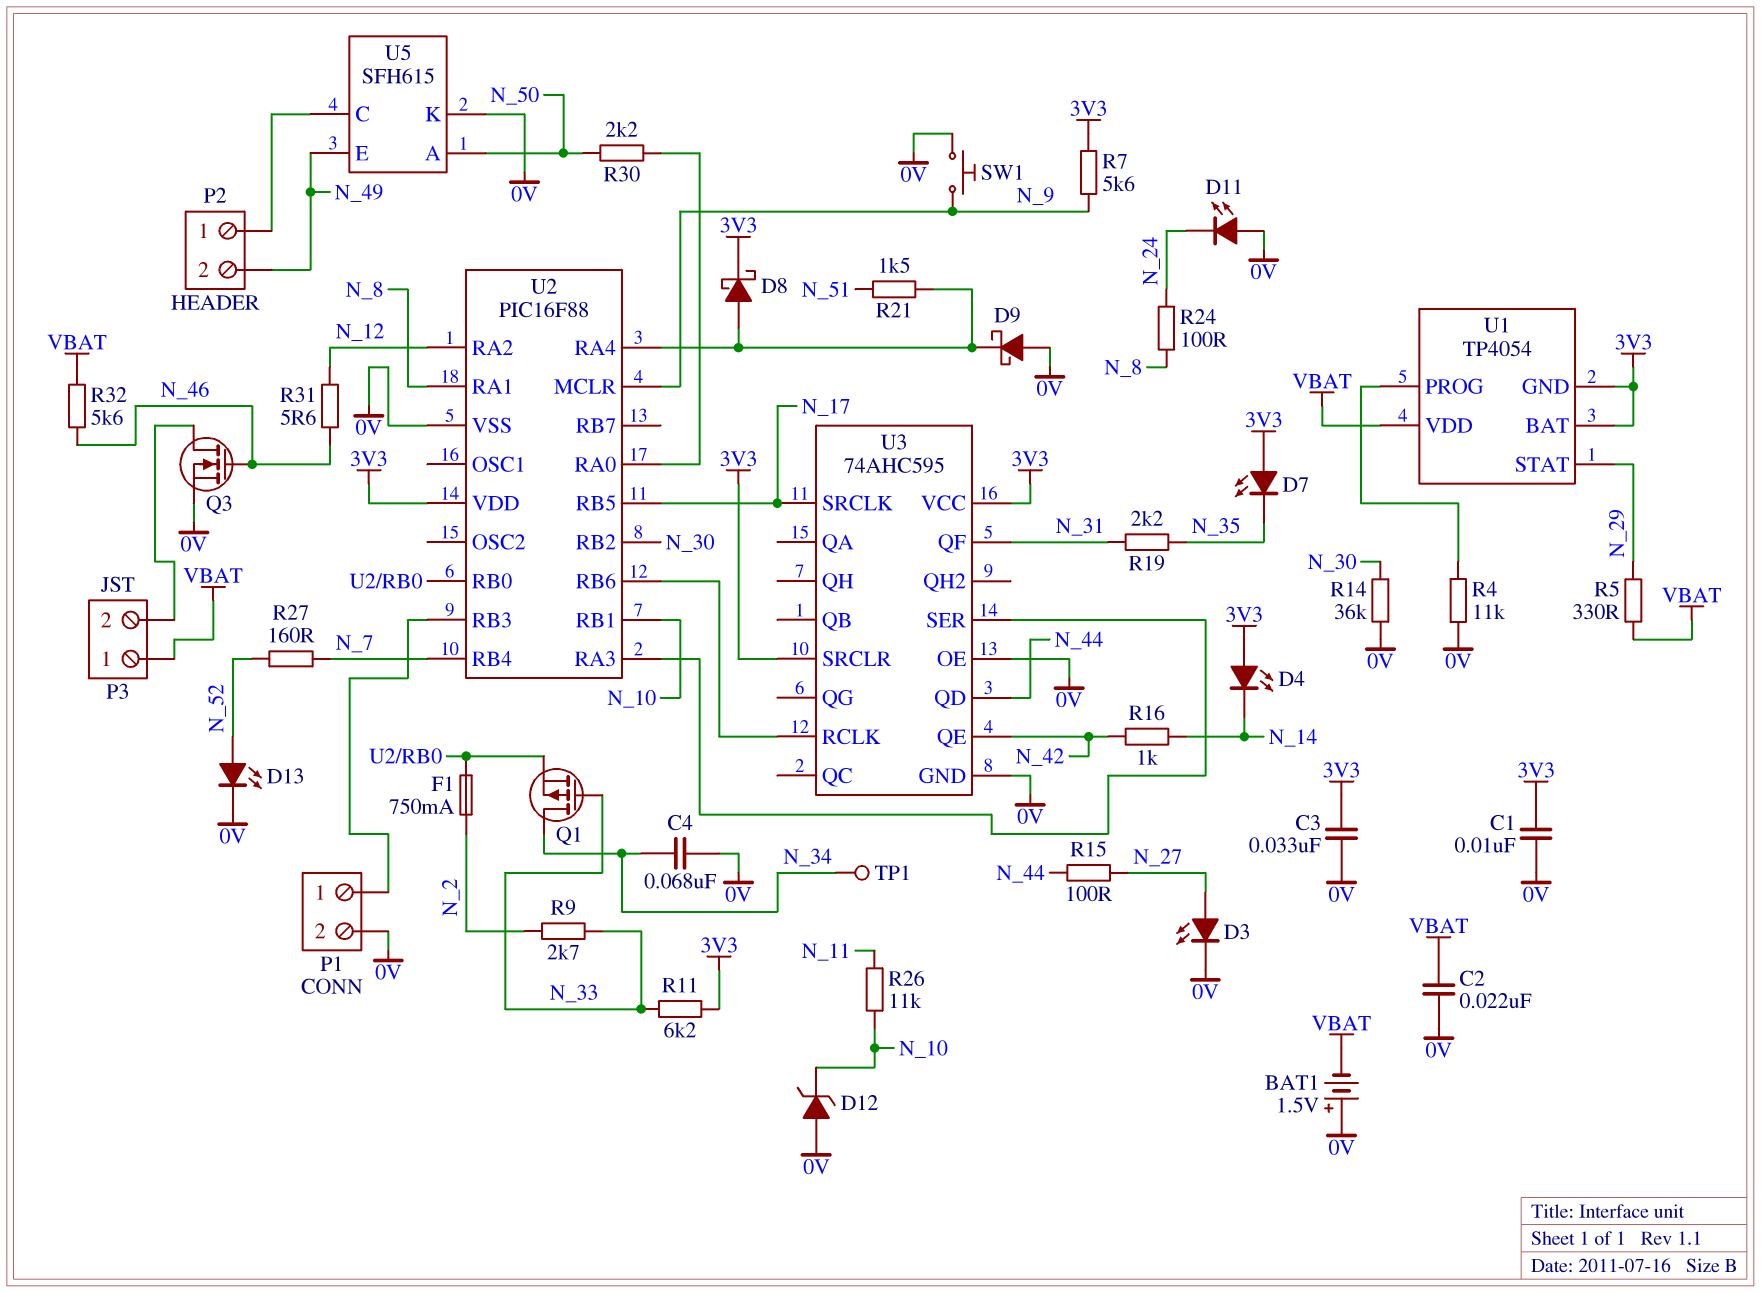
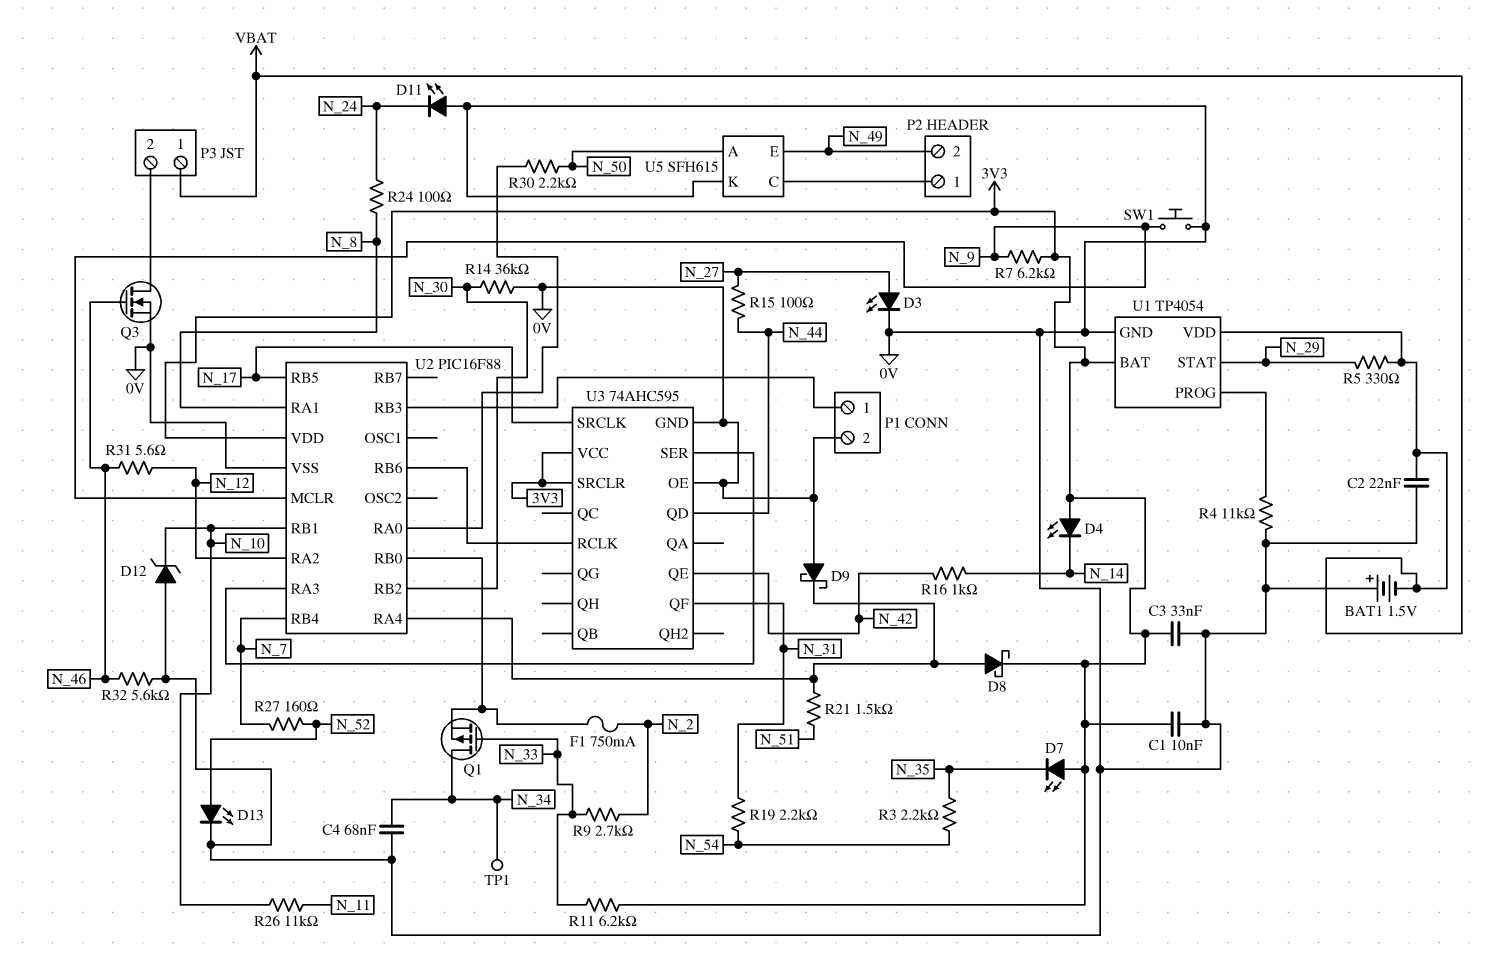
R3: none -> 2.2k (N_35, N_54)
R7: 5.6k (3V3, N_9) -> 6.2k (3V3, N_9)
R19: 2.2k (N_31, N_35) -> 2.2k (N_31, N_54)
R32: 5.6k (N_46, VBAT) -> 5.6k (0V, N_46)
U1 pin GND: 3V3 -> 0V

